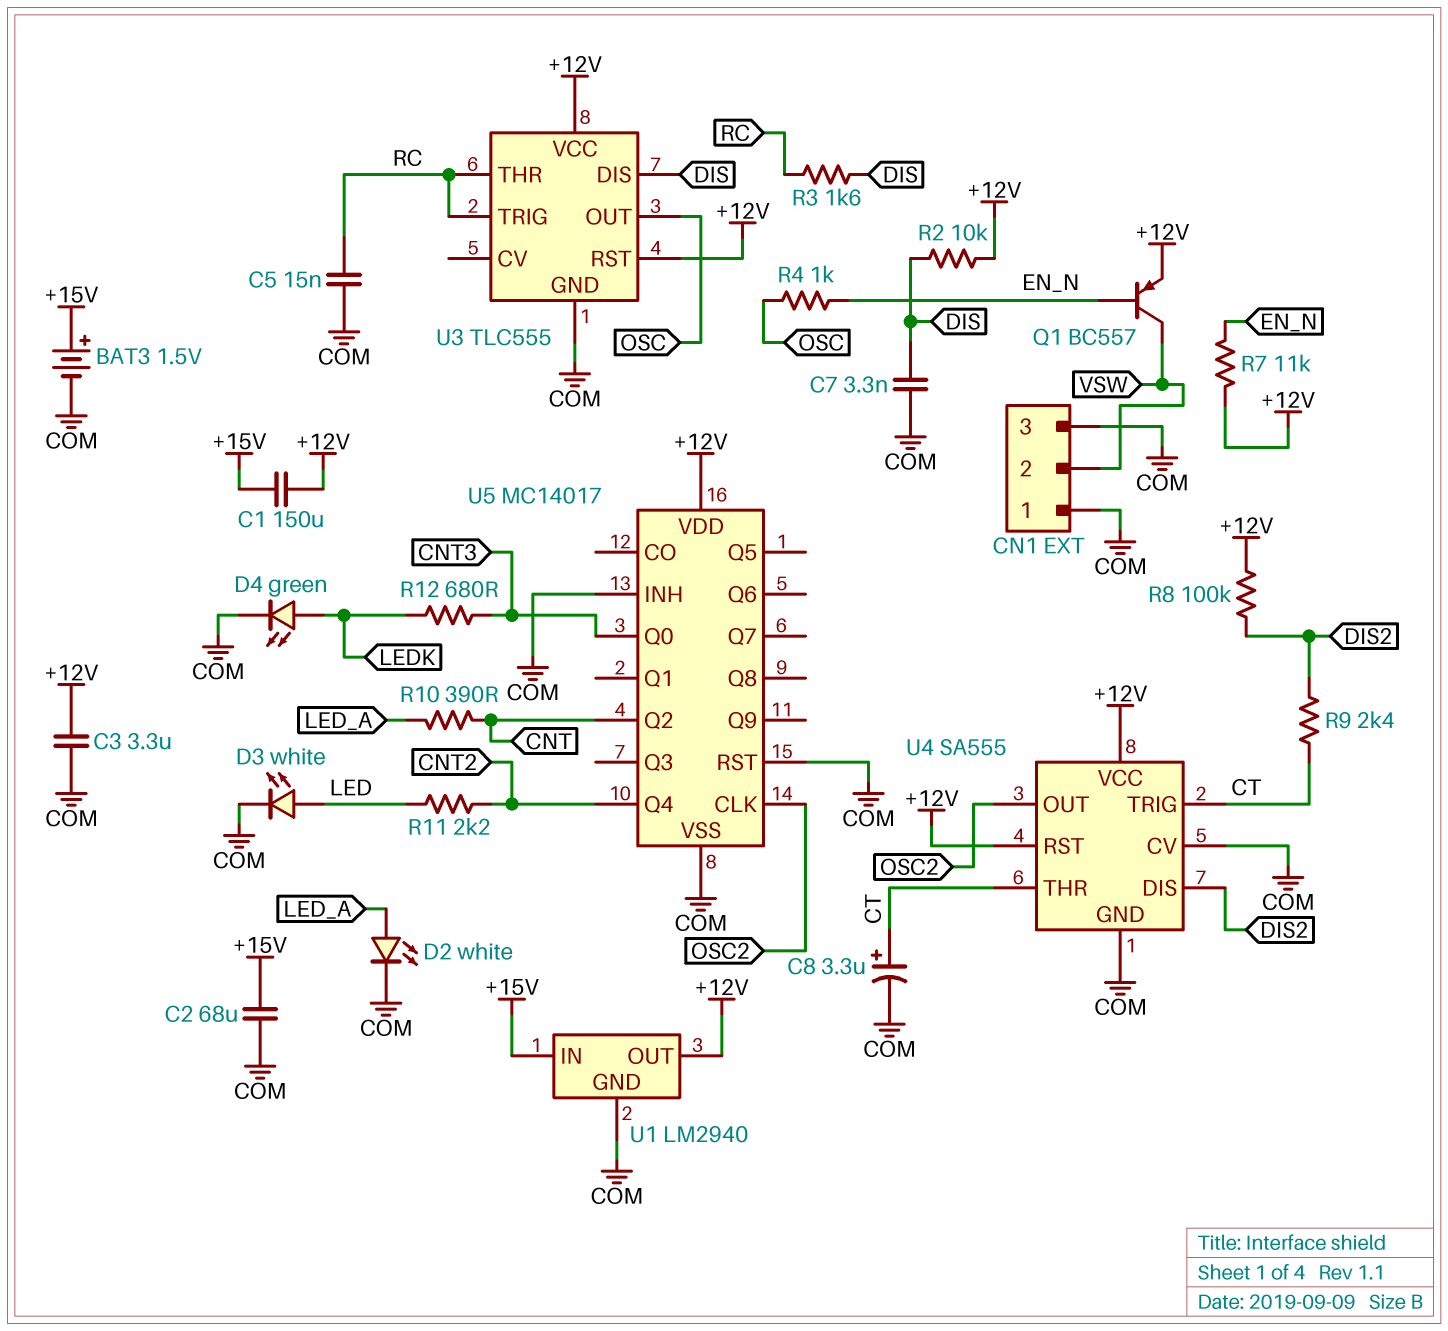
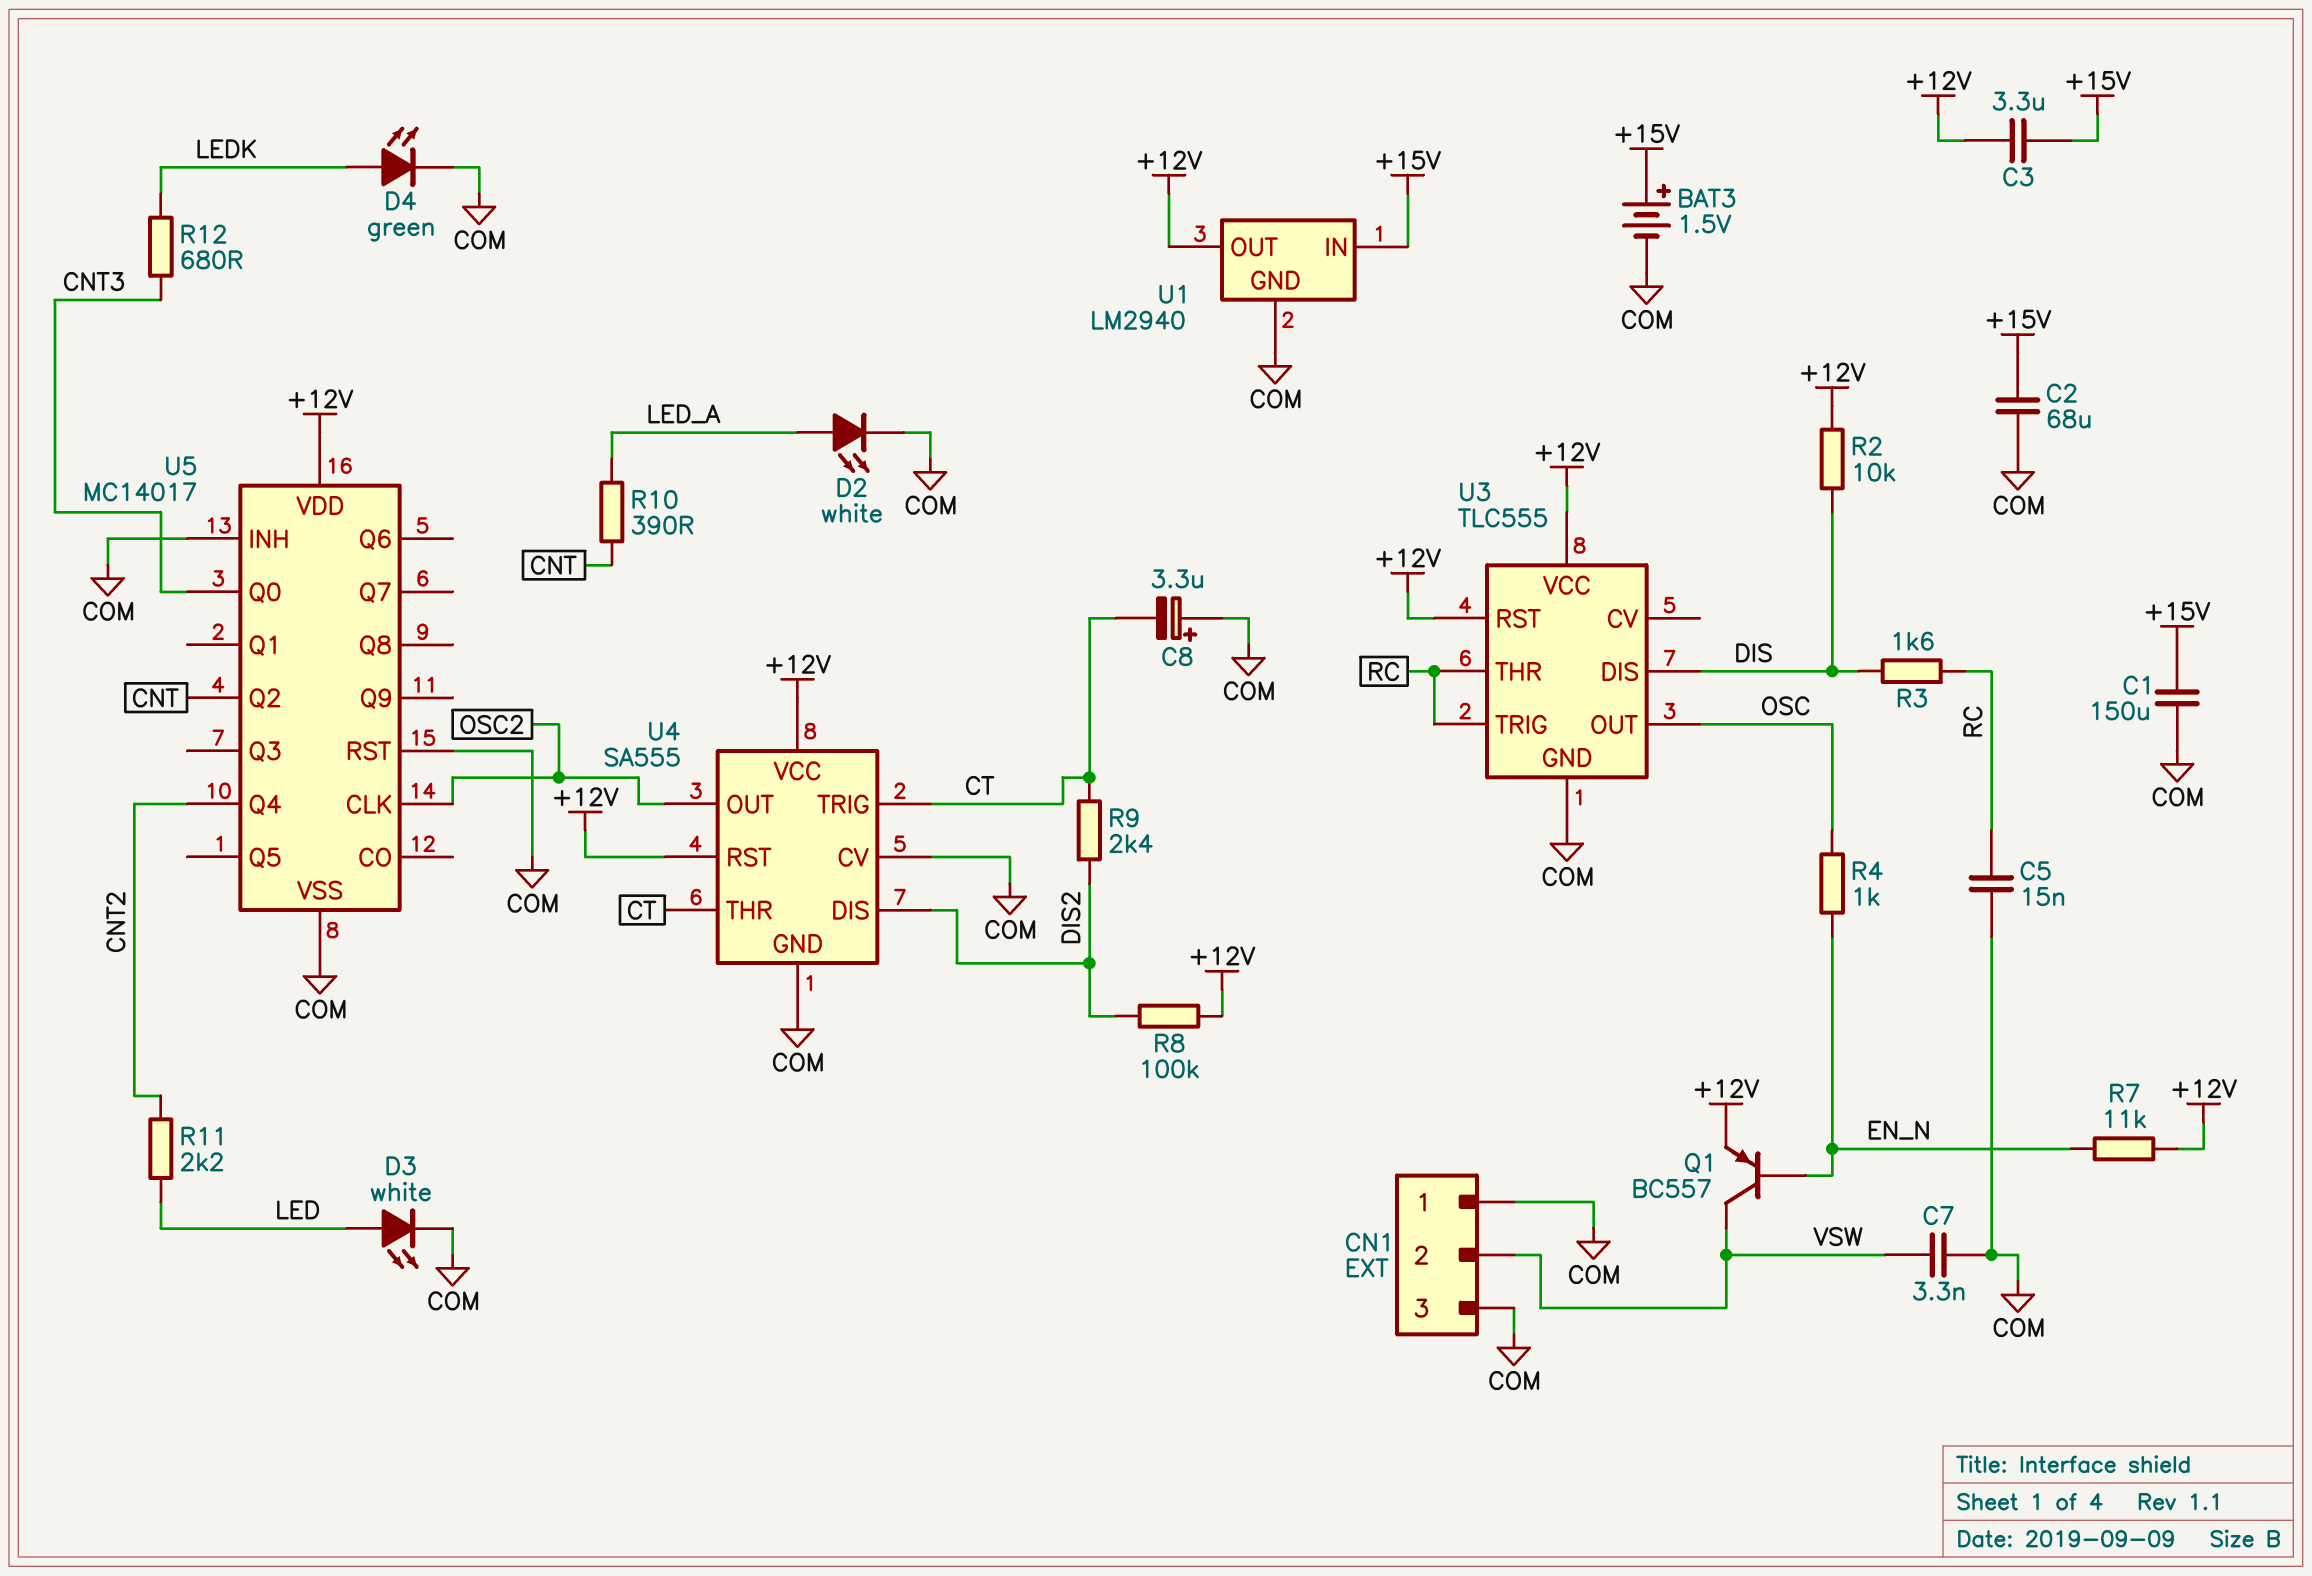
C1: 150uF (+12V, +15V) -> 150uF (+15V, COM)
C3: 3.3uF (+12V, COM) -> 3.3uF (+12V, +15V)
C7: 3.3nF (COM, DIS) -> 3.3nF (COM, VSW)
C8: 3.3uF (plus CT, minus COM) -> 3.3uF (plus COM, minus CT)

